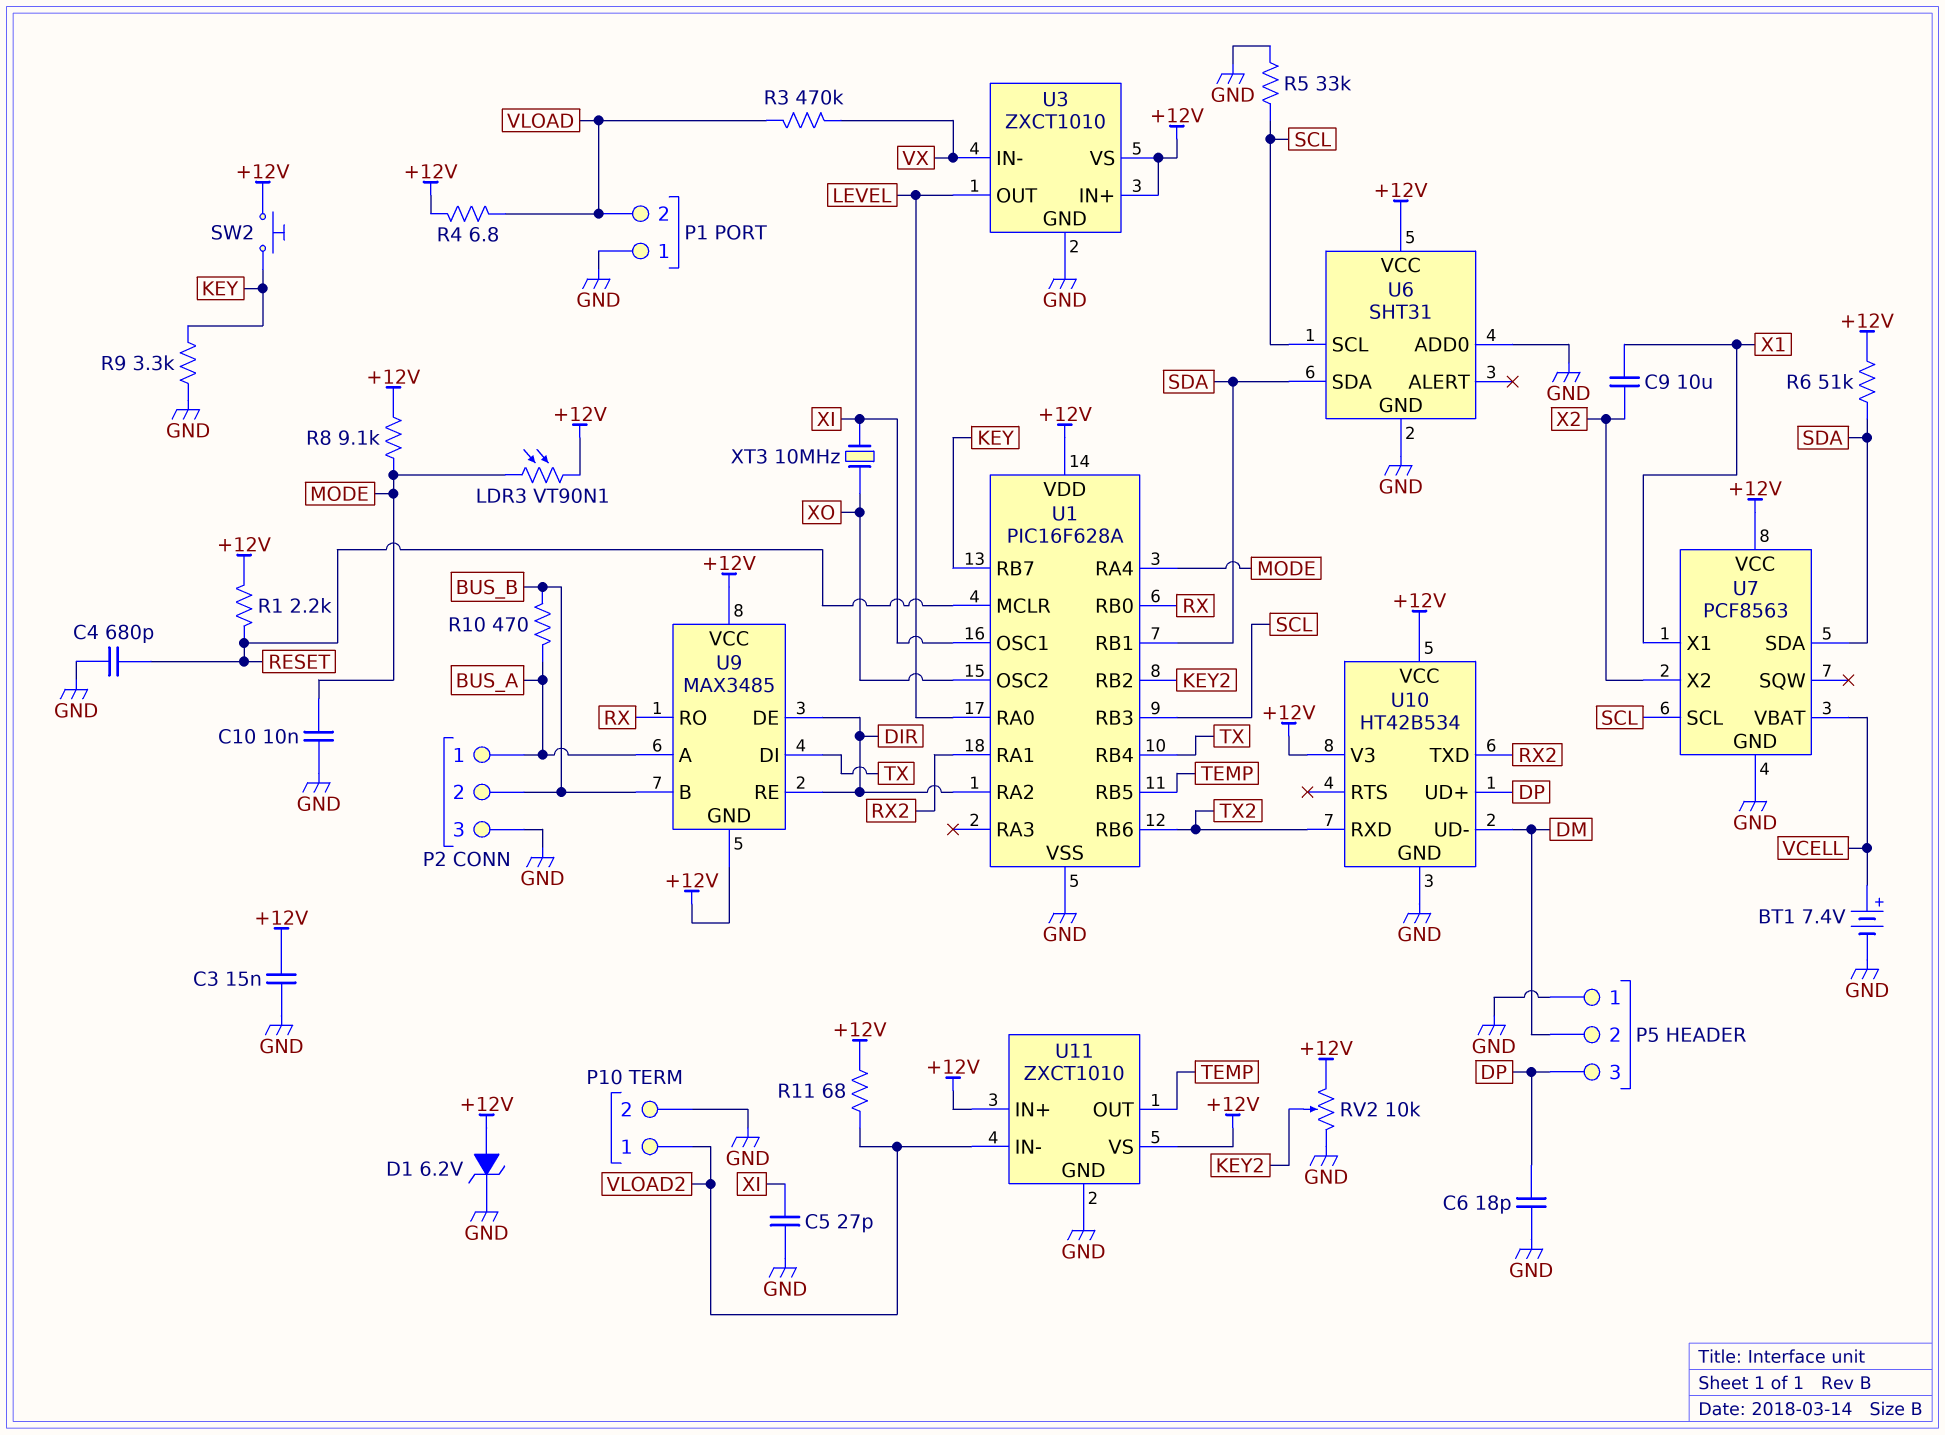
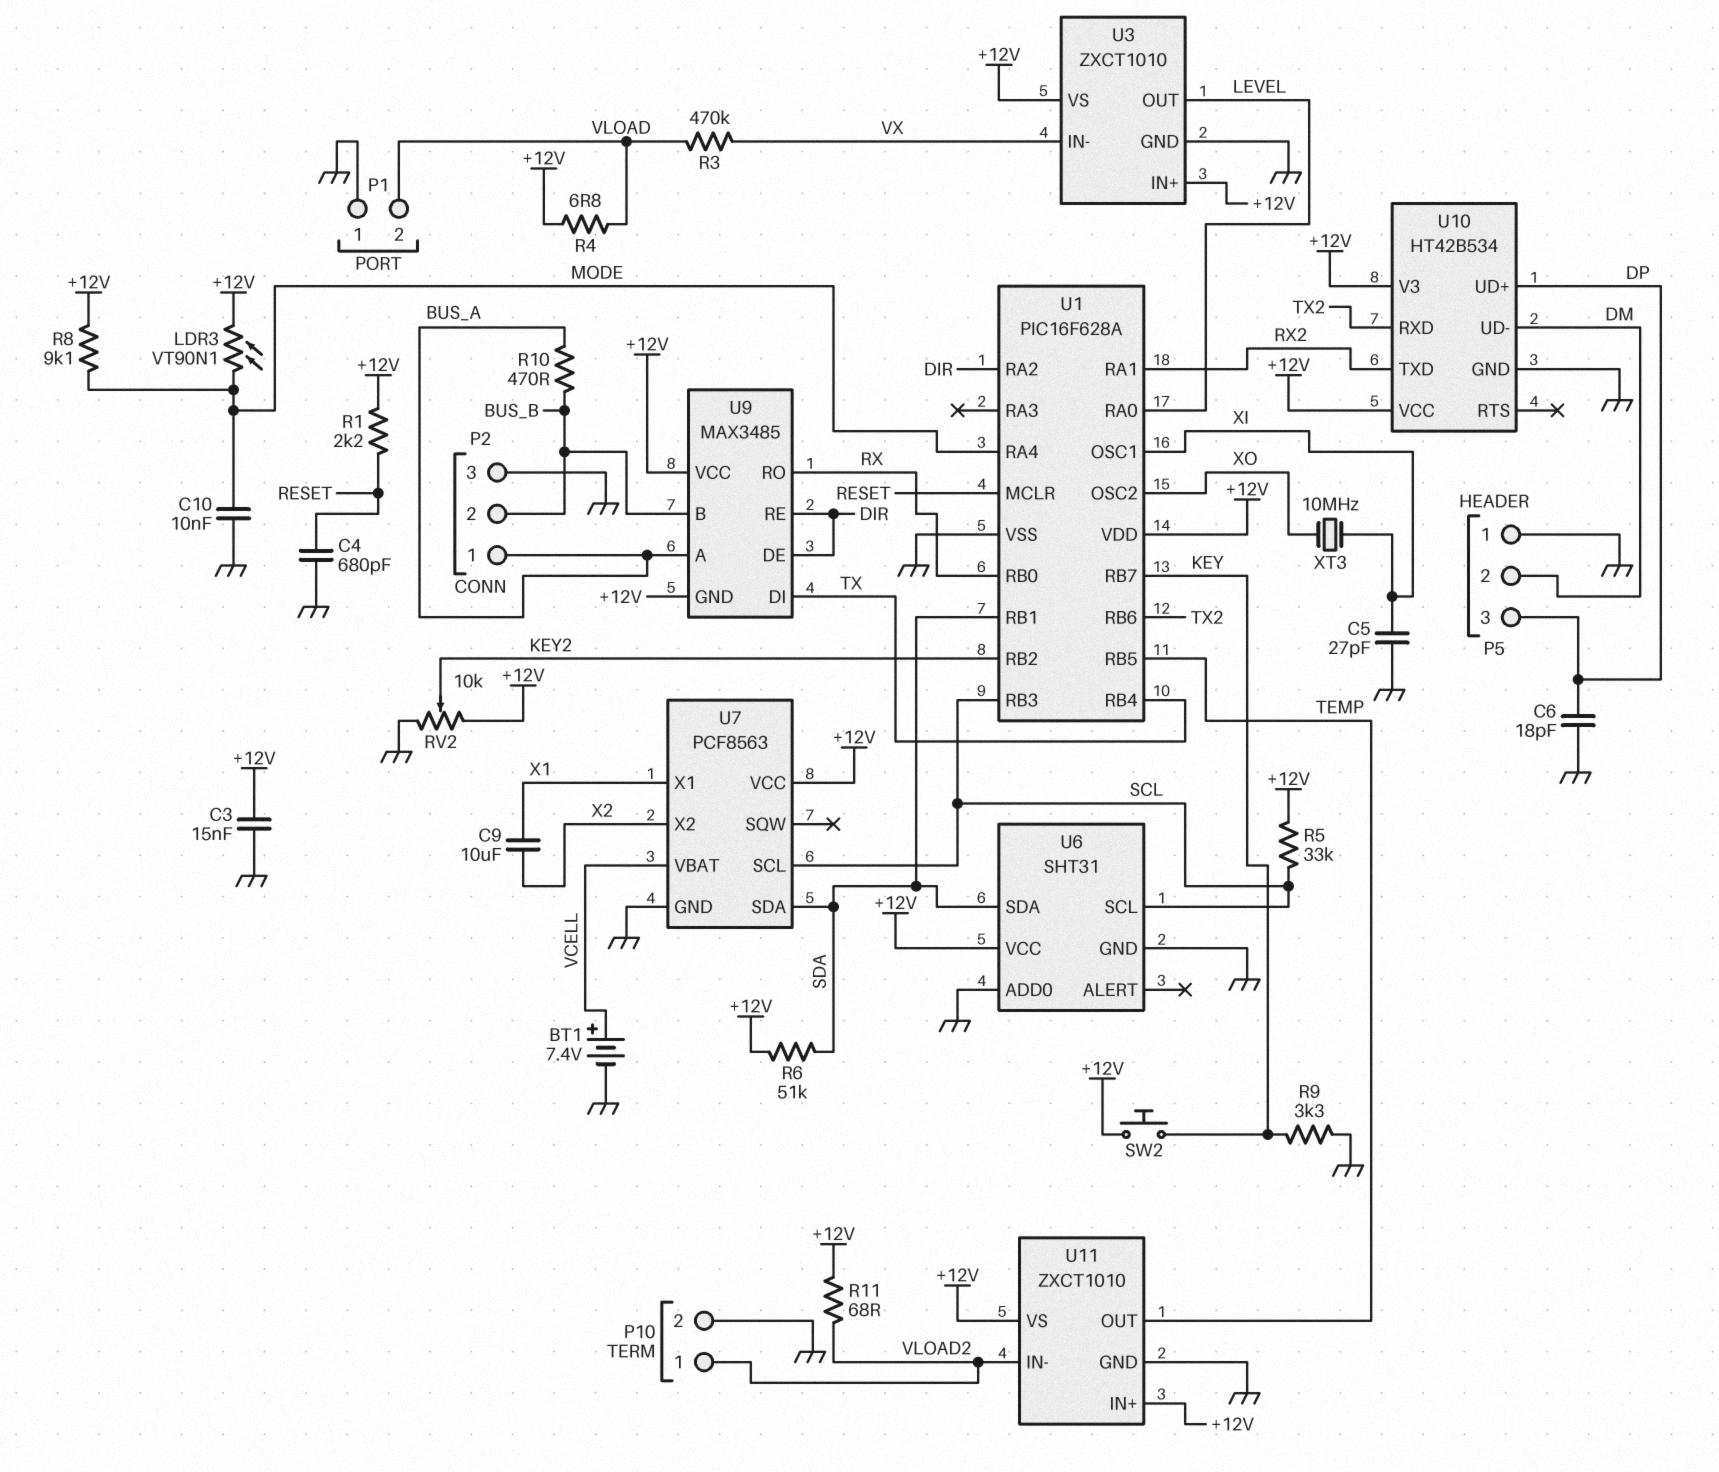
D1: zener 6.2V (A +12V, K GND) -> none
R5: 33k (GND, SCL) -> 33k (+12V, SCL)

